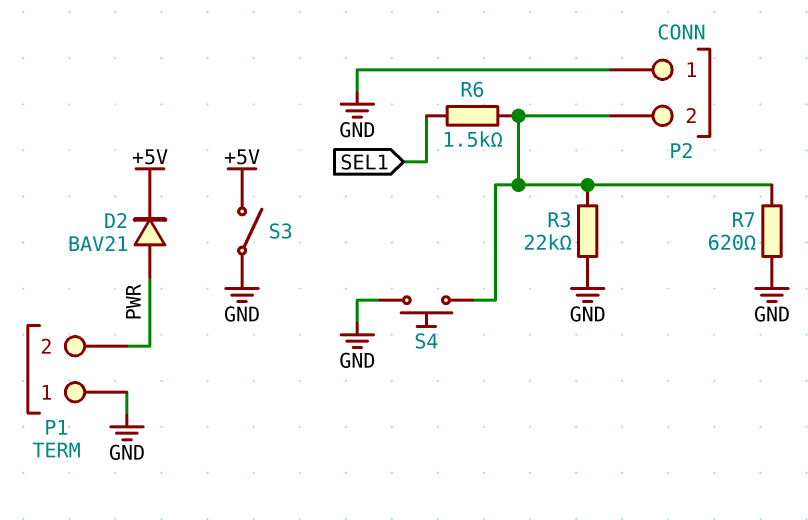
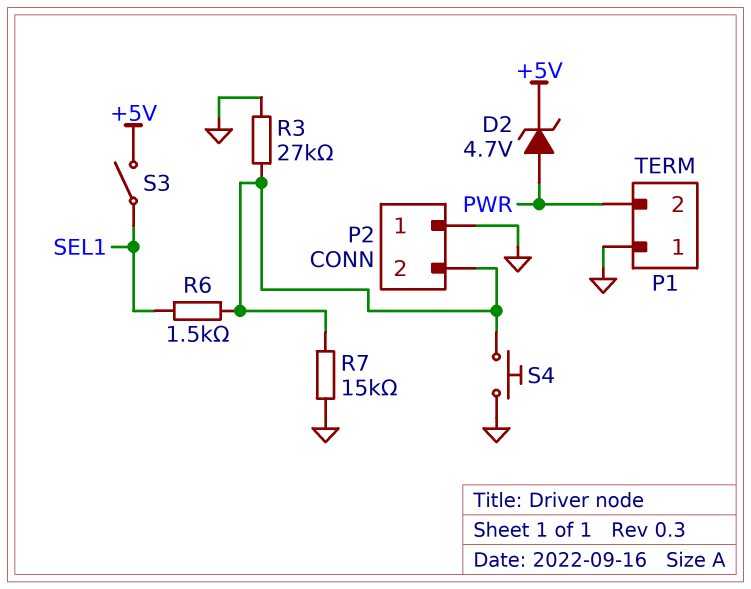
D2: diode BAV21 (A PWR, K +5V) -> zener 4.7V (A PWR, K +5V)
R3: 22k (GND, P2/2) -> 27k (GND, P2/2)
R7: 620 (GND, P2/2) -> 15k (GND, P2/2)
S3: switch (+5V, GND) -> switch (+5V, SEL1)

